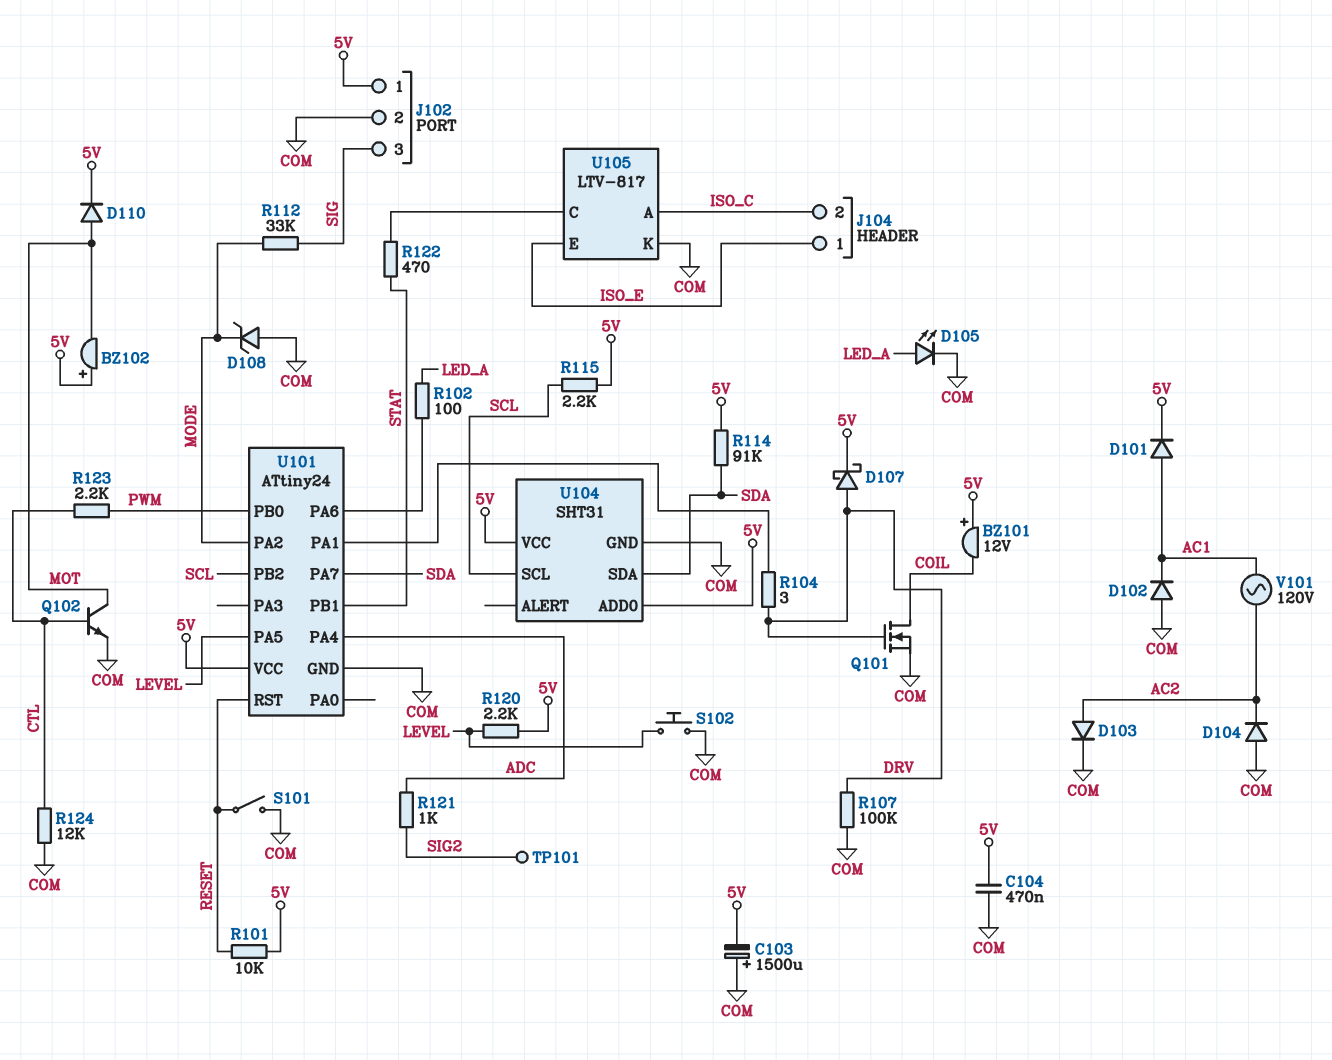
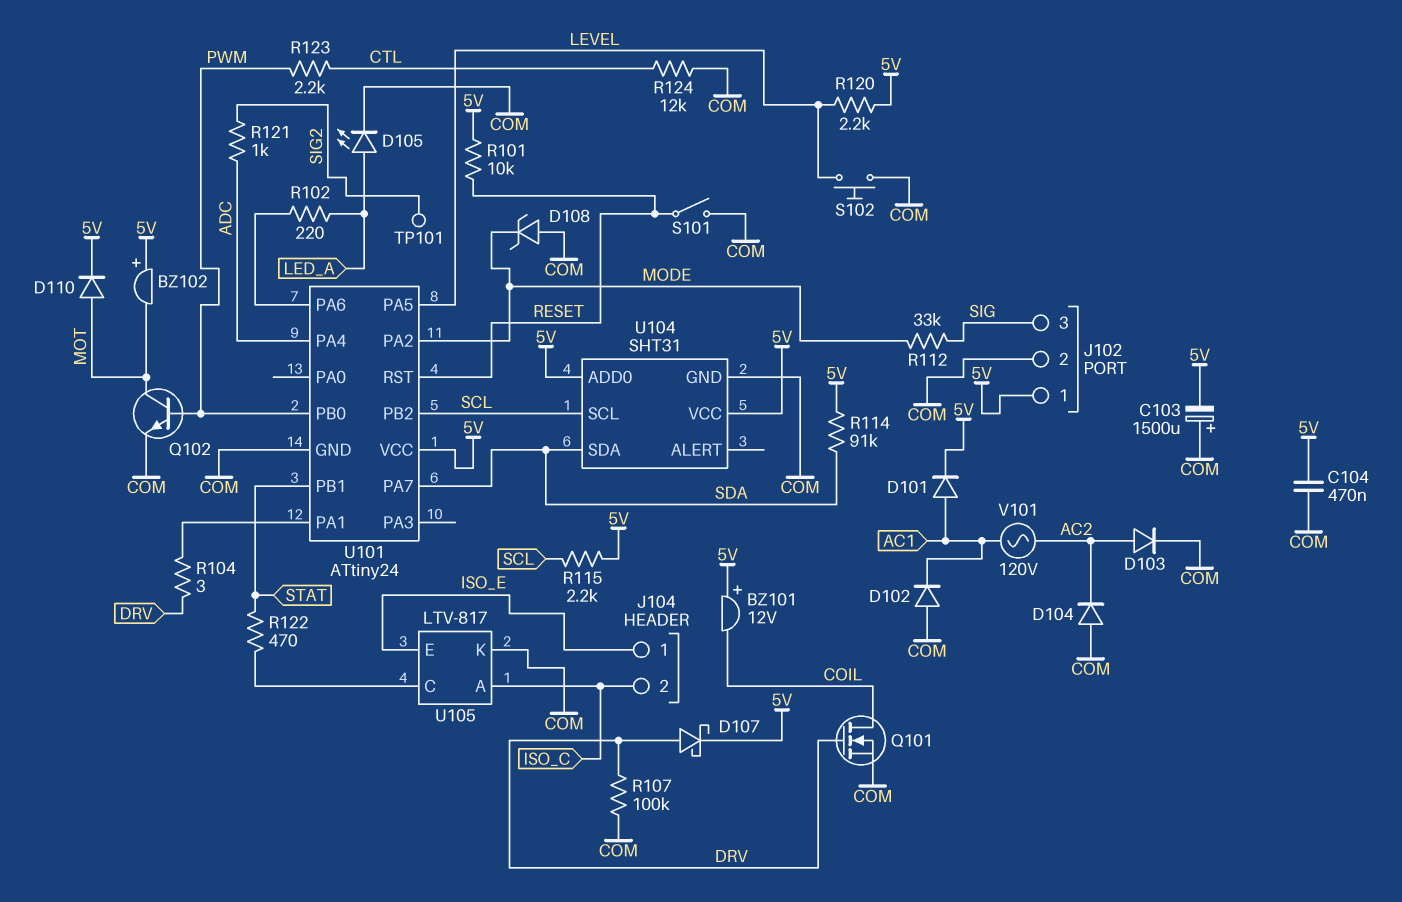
Q102: NPN (B CTL, C MOT, E COM) -> NPN (B PWM, C MOT, E COM)
R102: 100 (LED_A, U101/PA6) -> 220 (LED_A, U101/PA6)

